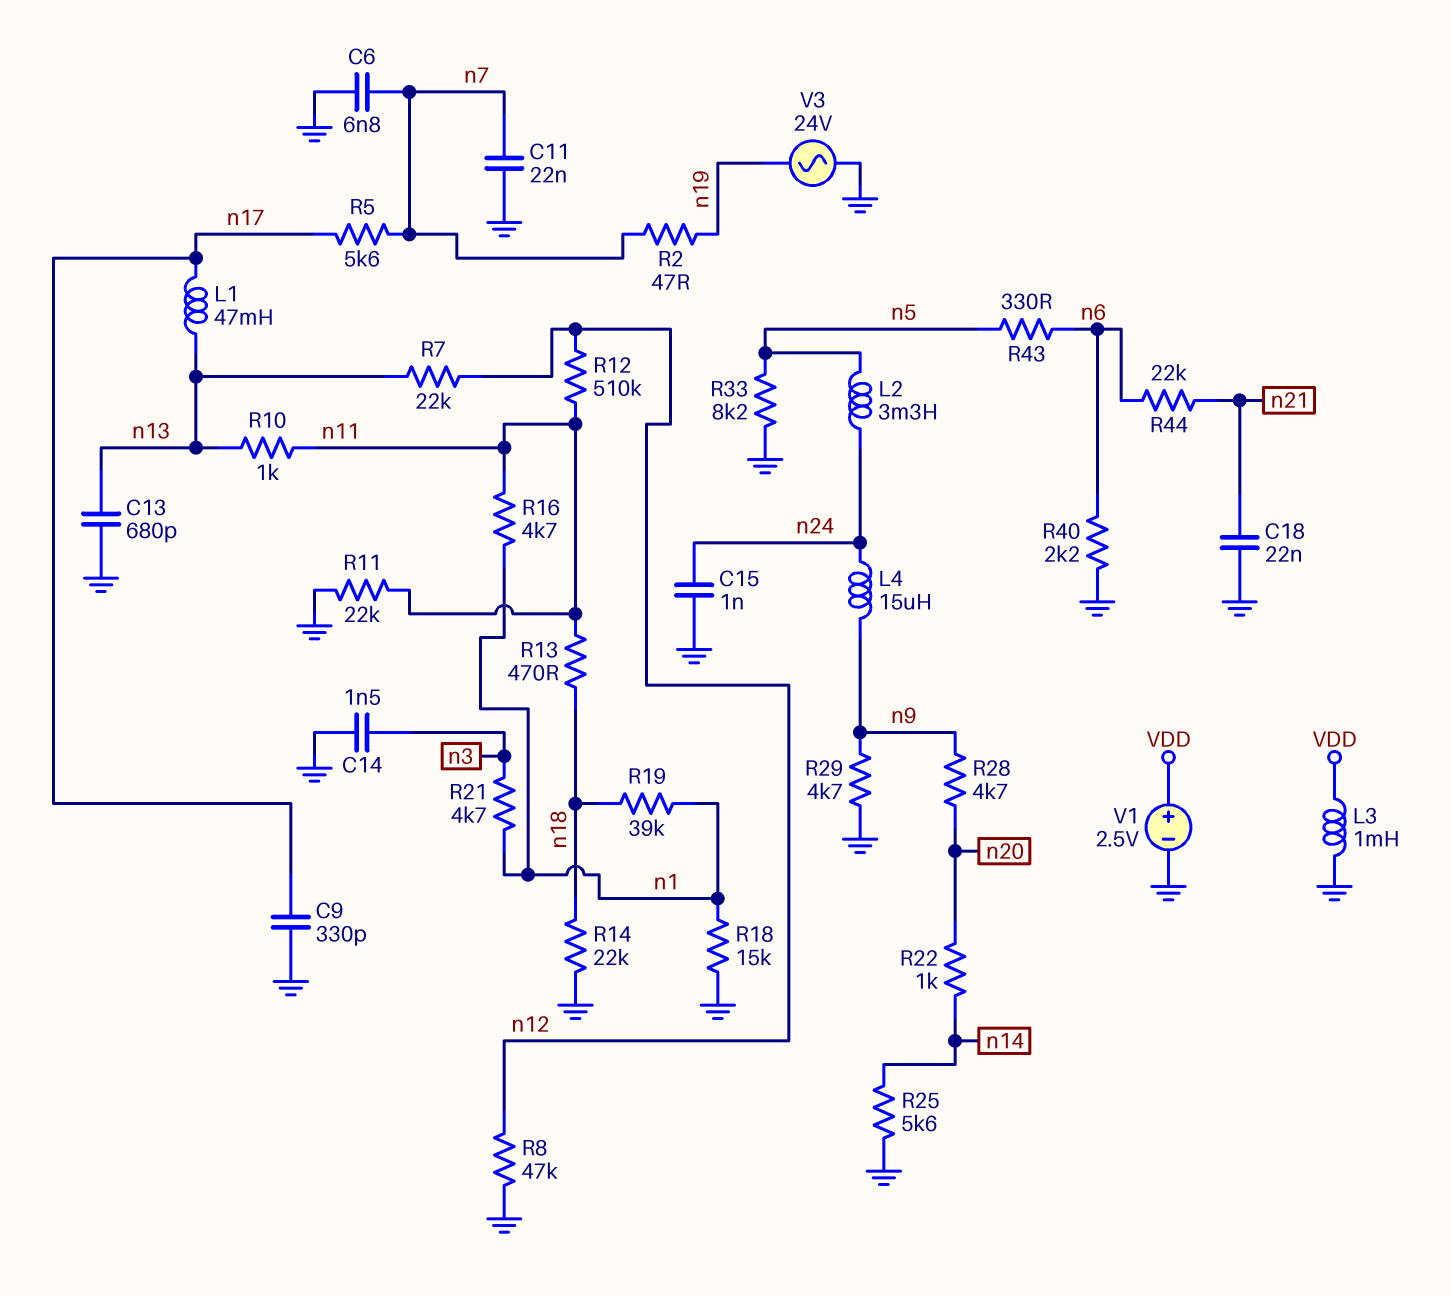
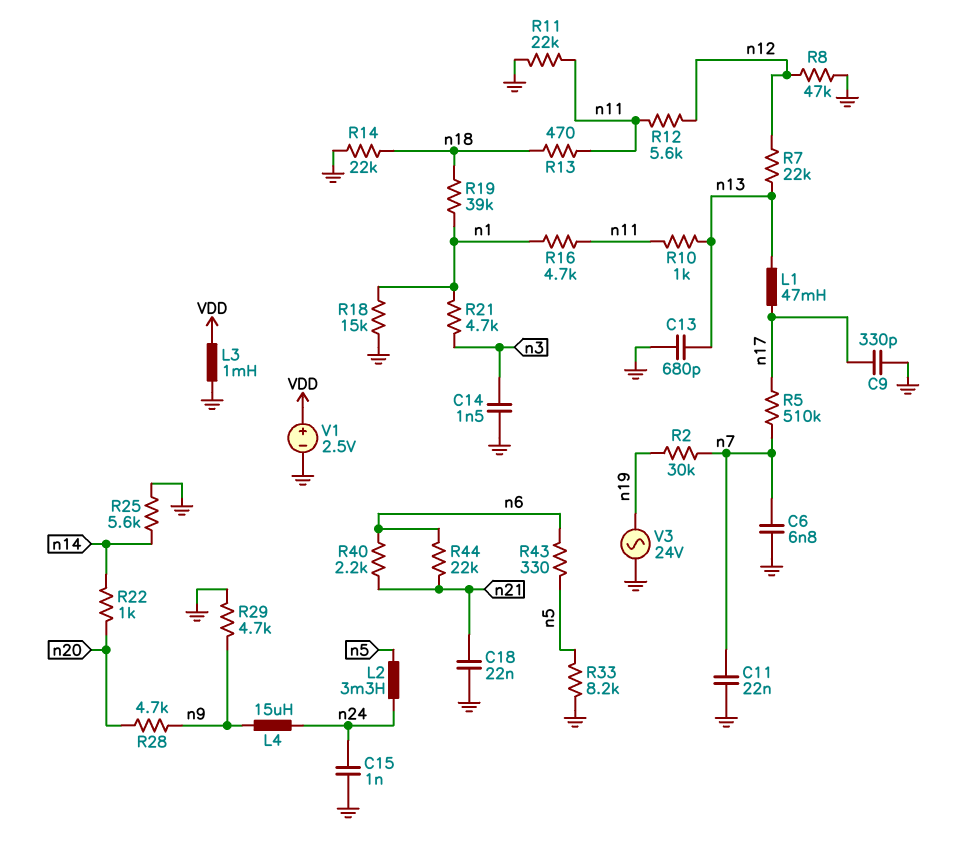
R2: 47 (n7, n19) -> 30k (n7, n19)
R5: 5.6k (n7, n17) -> 510k (n7, n17)
R12: 510k (n11, n12) -> 5.6k (n11, n12)
R40: 2.2k (GND, n6) -> 2.2k (n6, n21)

